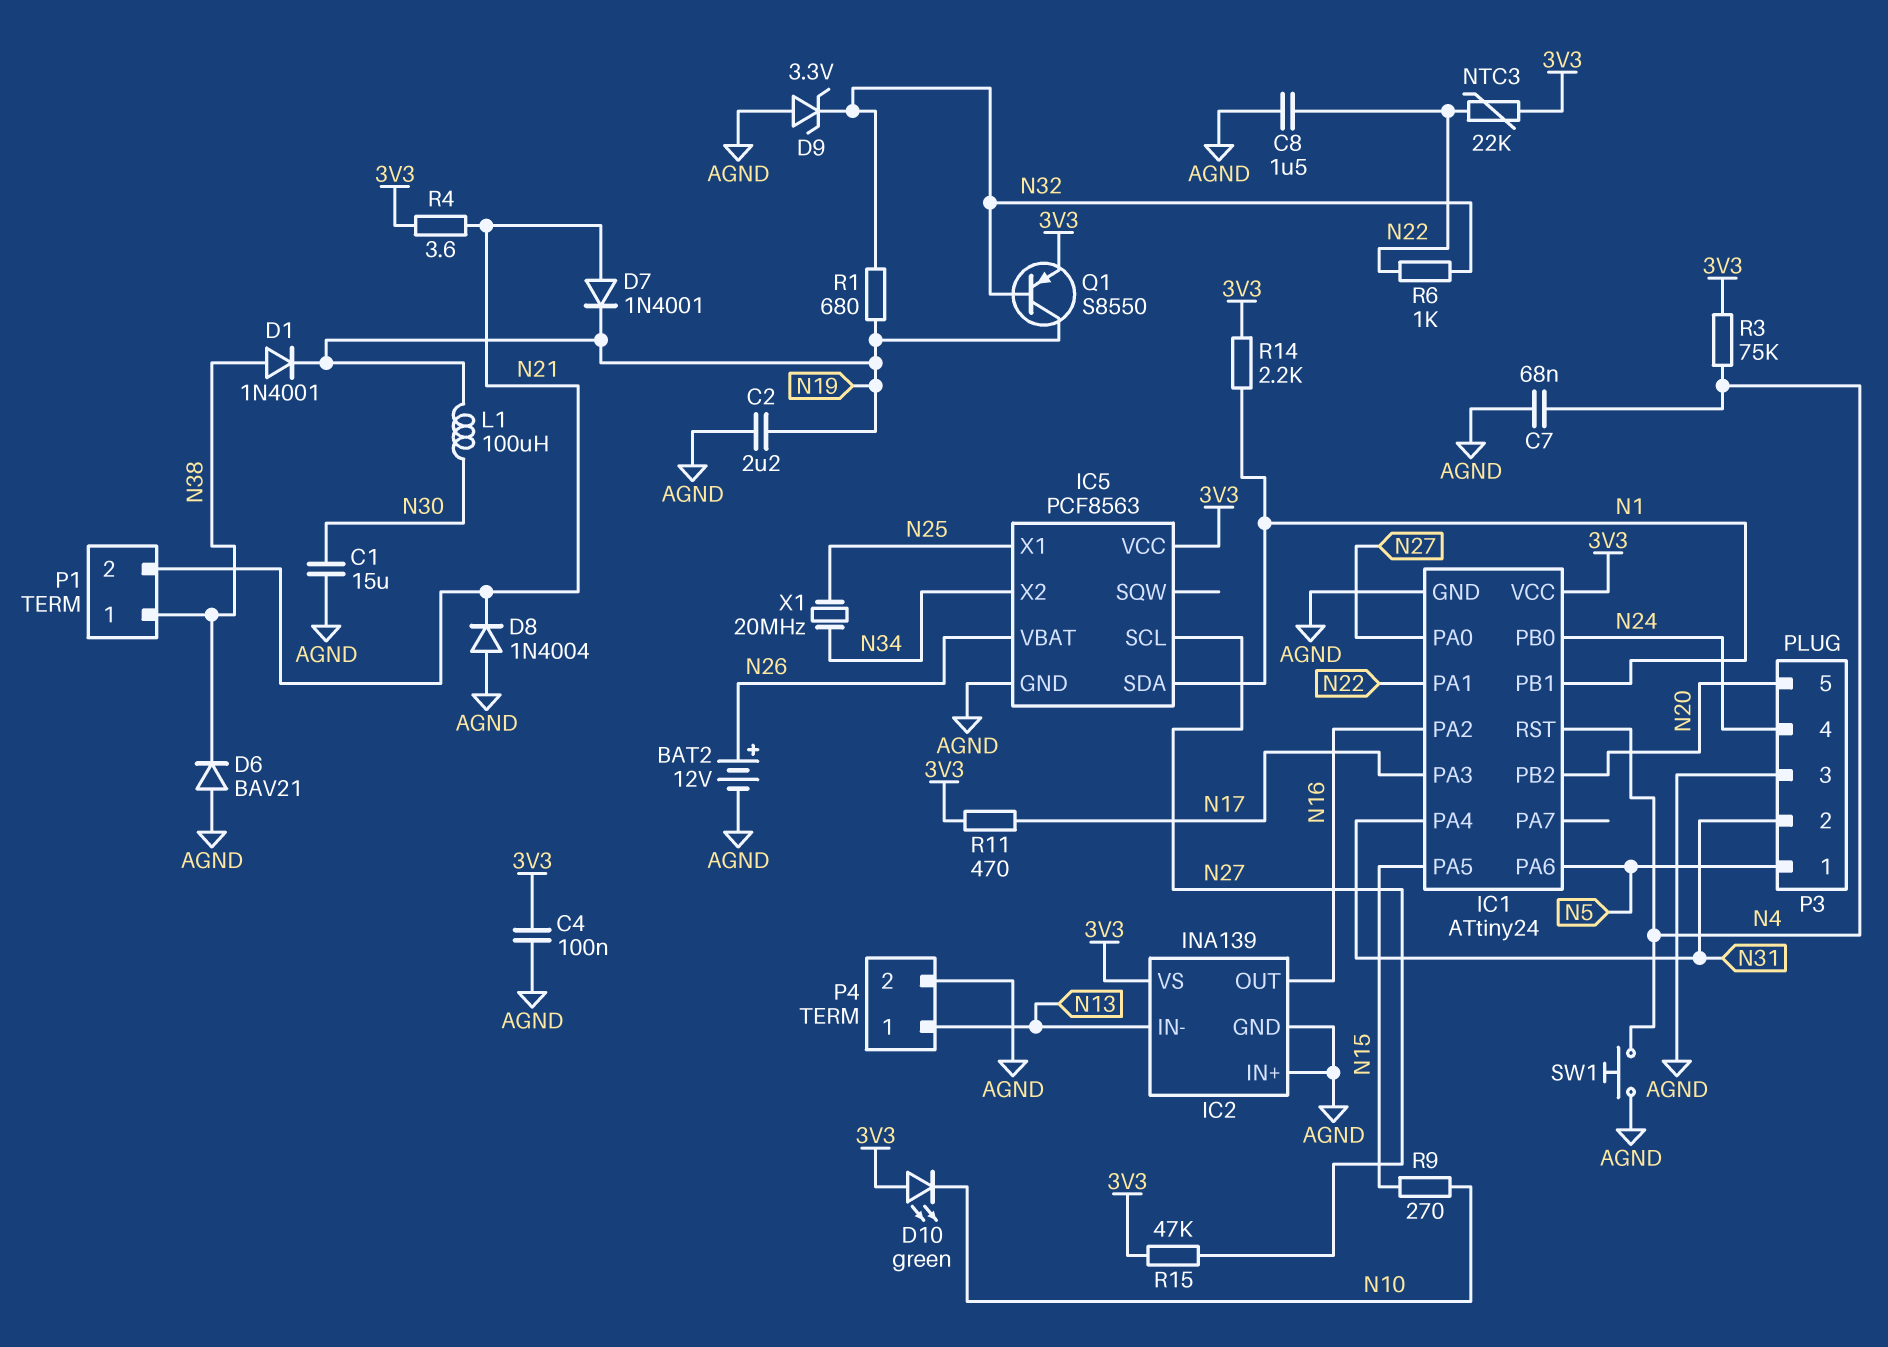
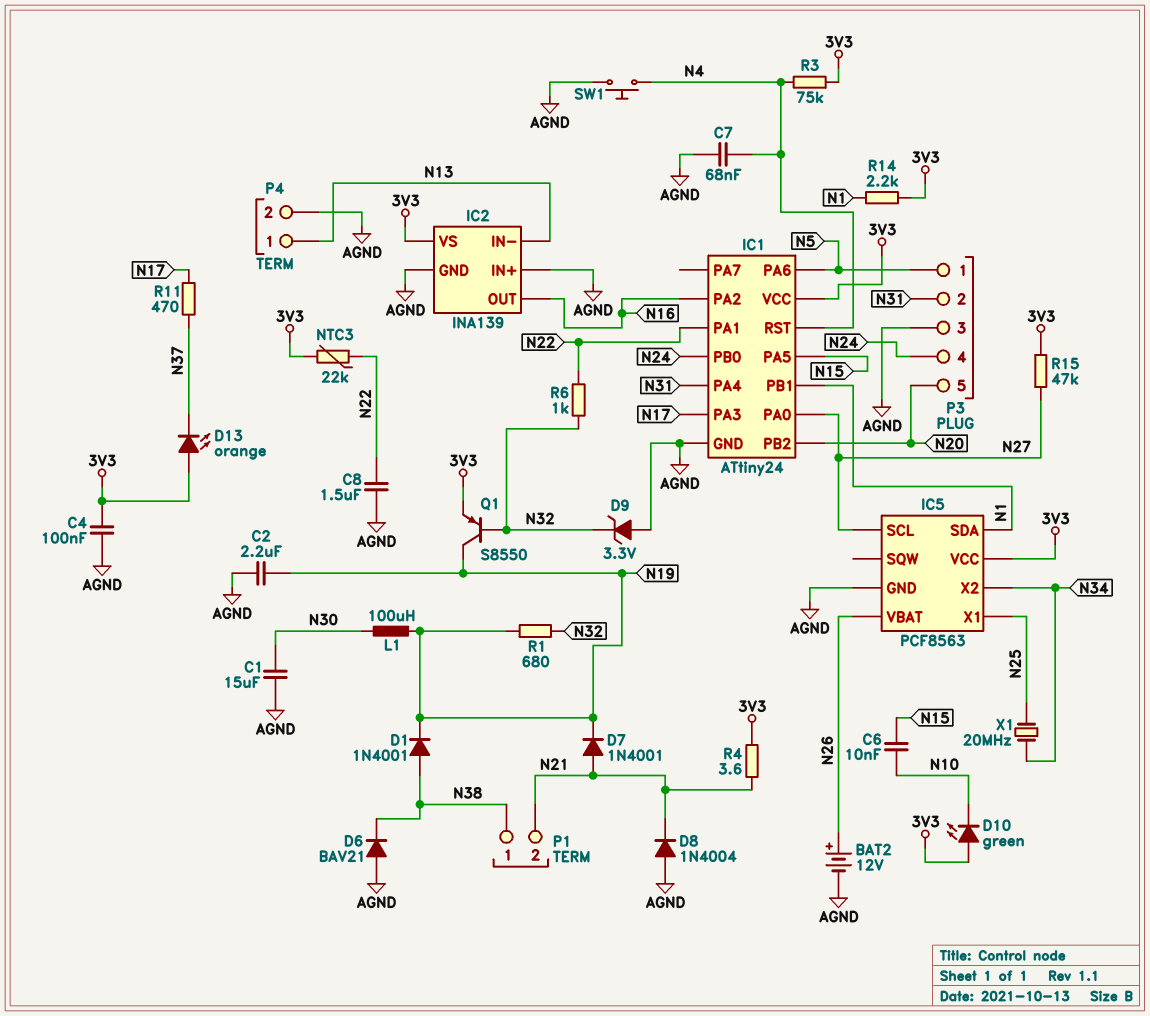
C6: none -> 10nF (N10, N15)
D13: none -> LED orange (A 3V3, K N37)
R9: 270 (N10, N15) -> none
R11: 470 (3V3, N17) -> 470 (N17, N37)

